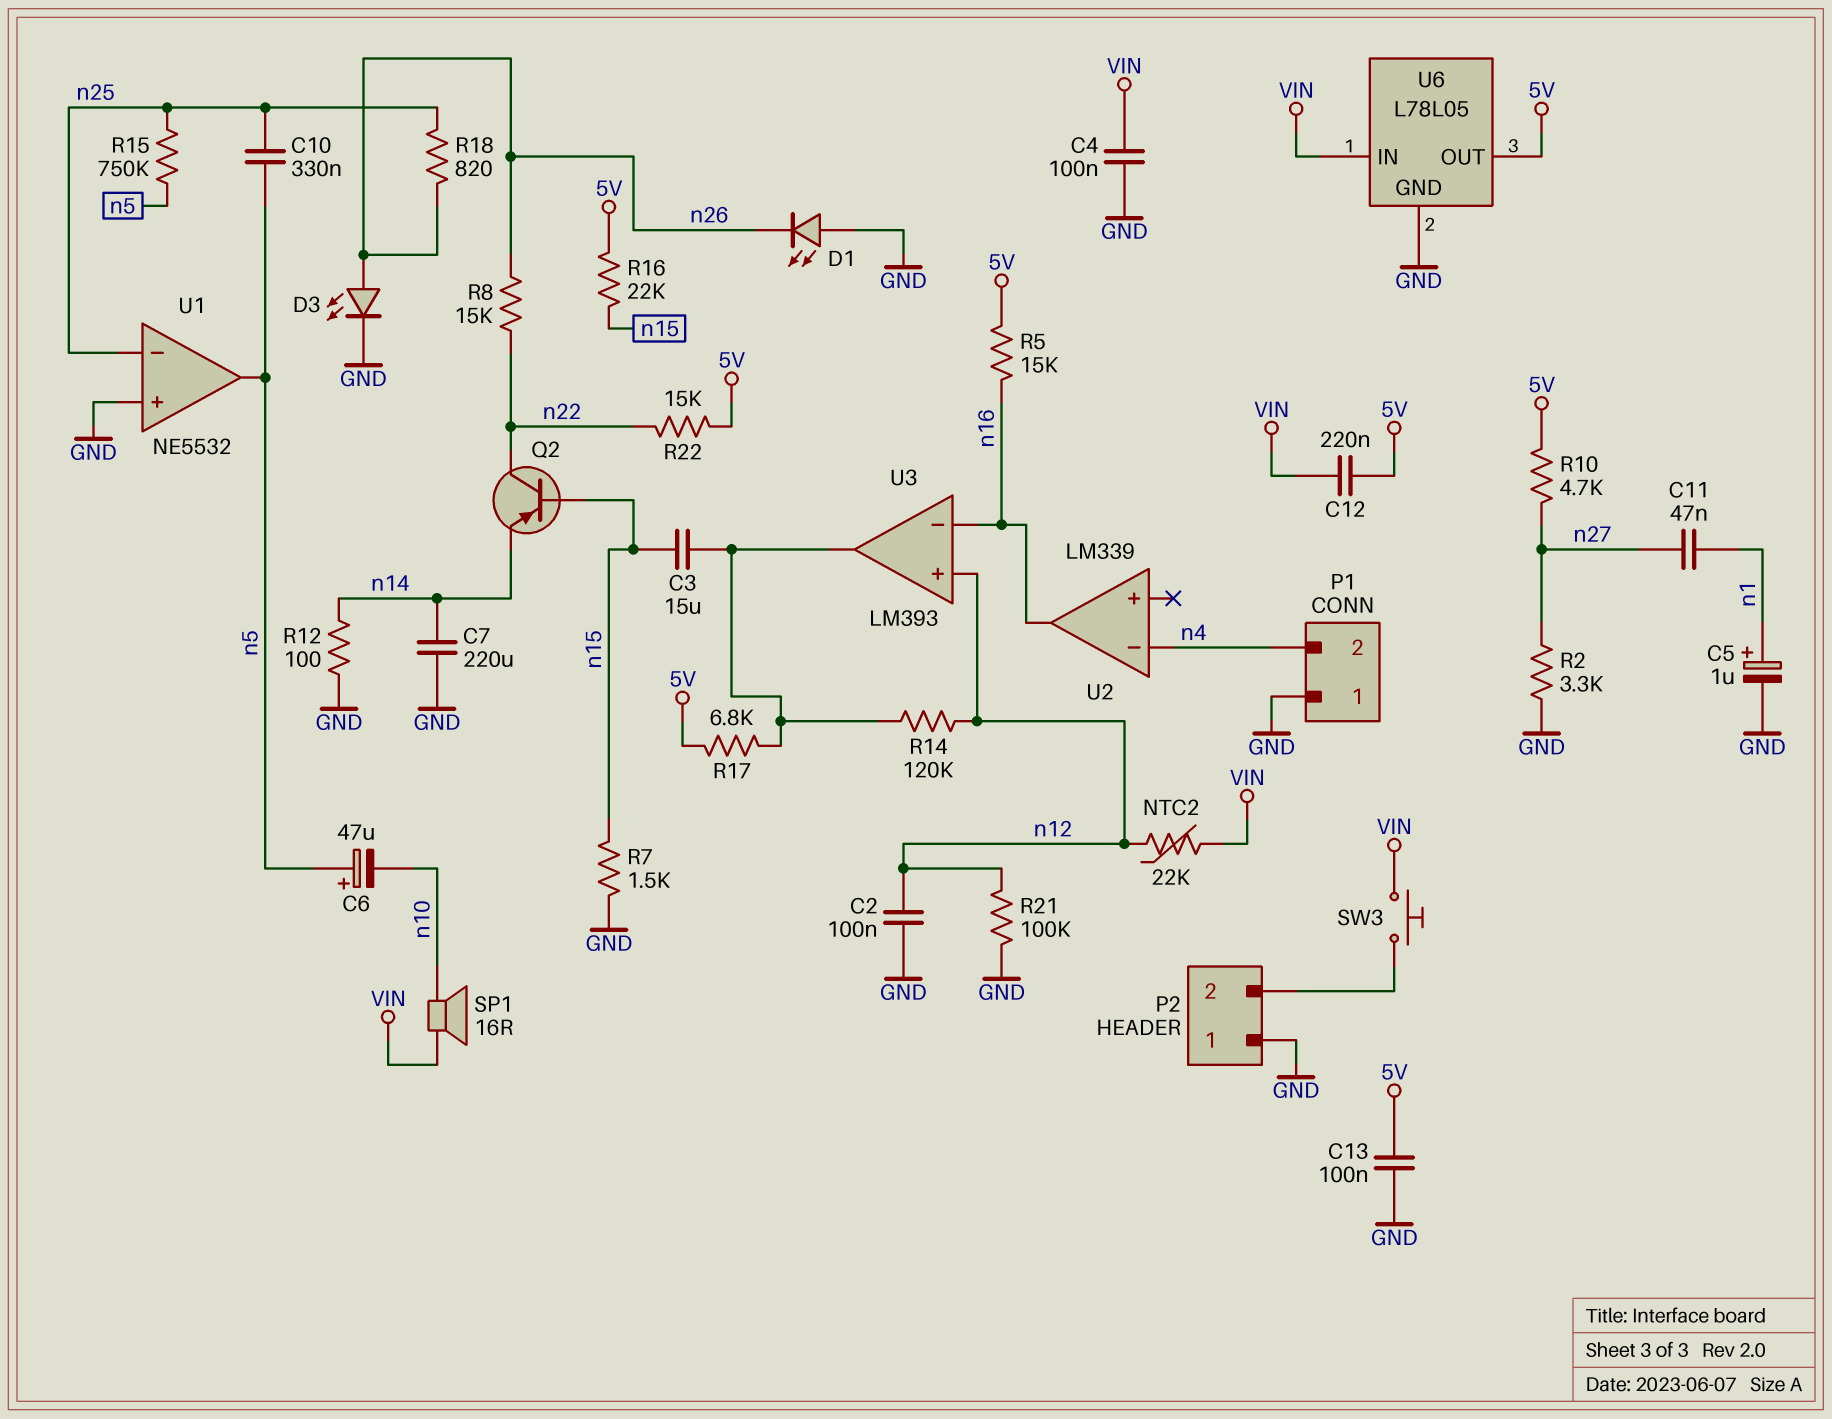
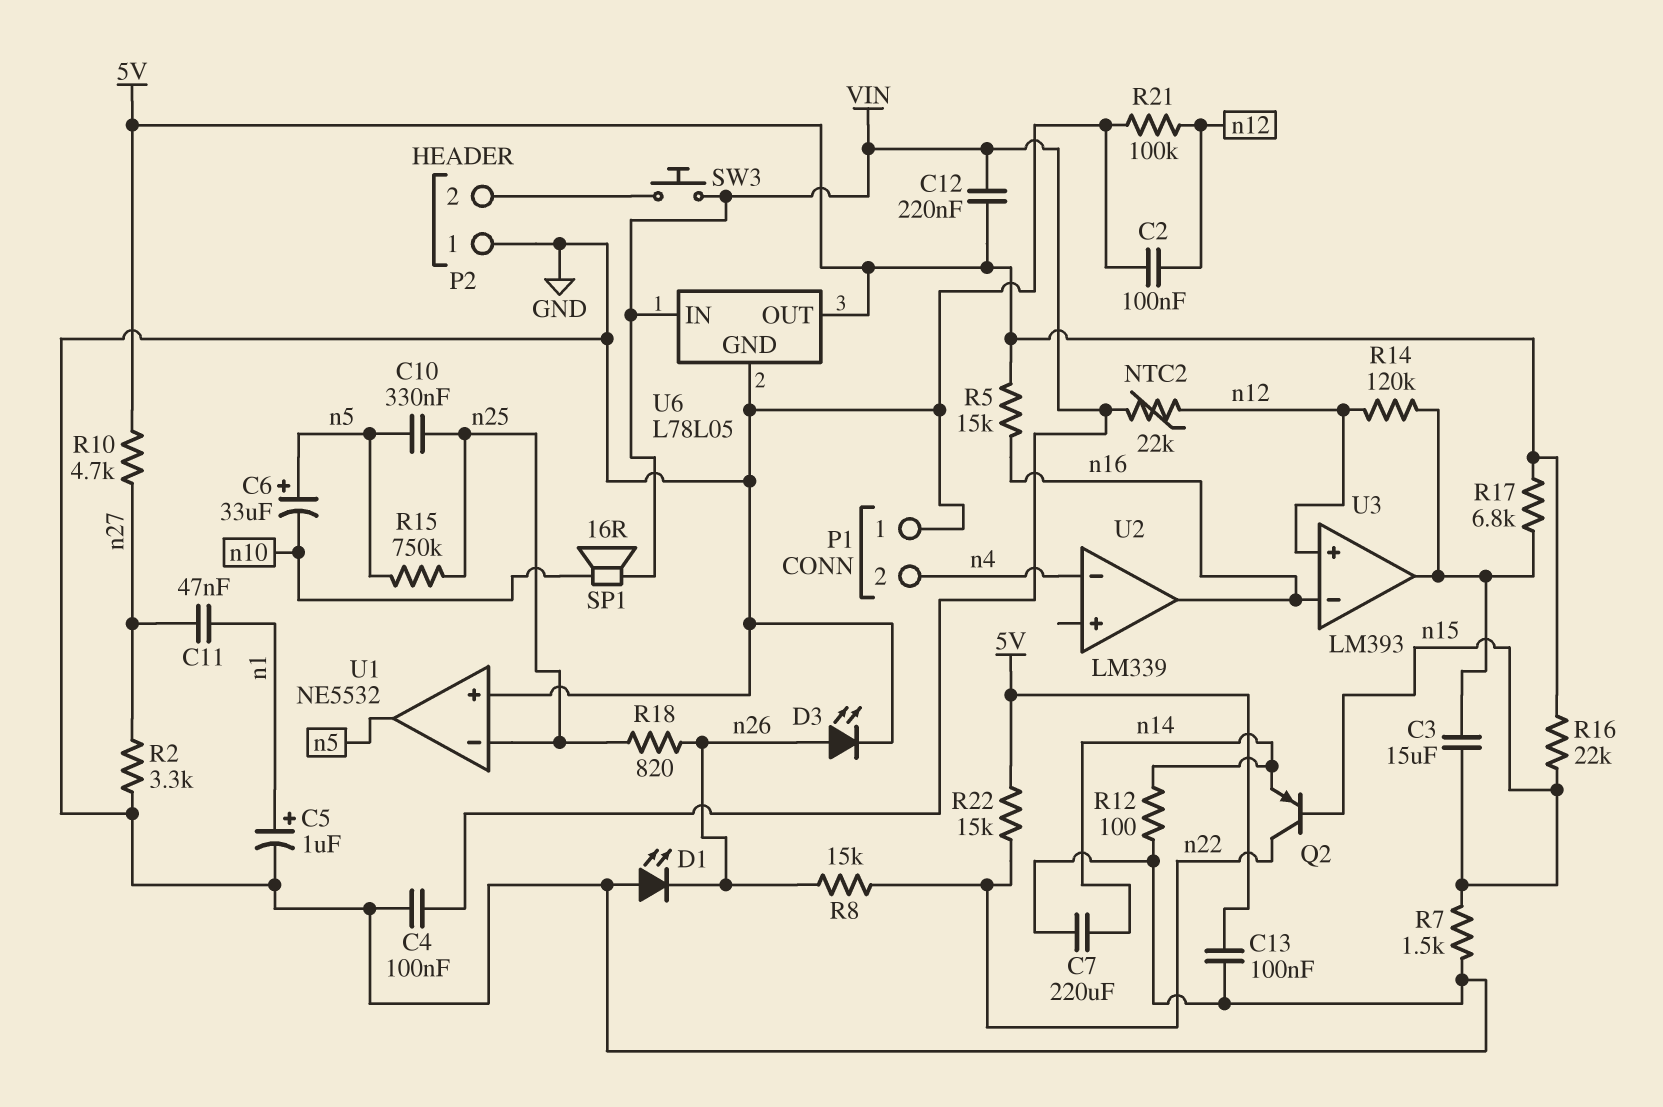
C6: 47uF (plus n5, minus n10) -> 33uF (plus n5, minus n10)

